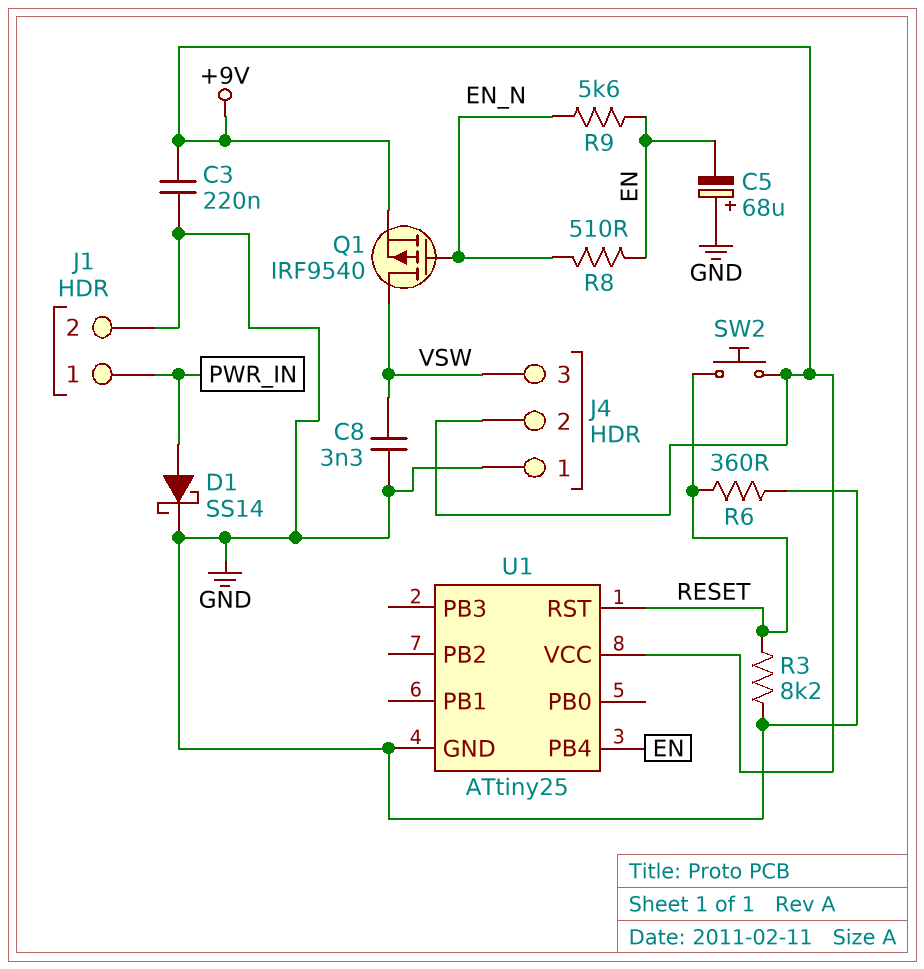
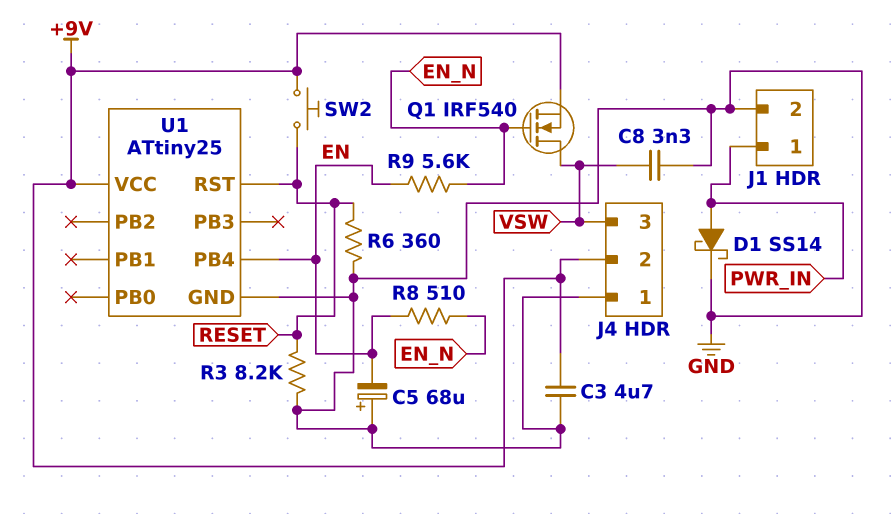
C3: 220nF (+9V, GND) -> 4.7uF (+9V, GND)
Q1: PMOS IRF9540 (G EN_N, D VSW, S +9V) -> NMOS IRF540 (G EN_N, D VSW, S +9V)

